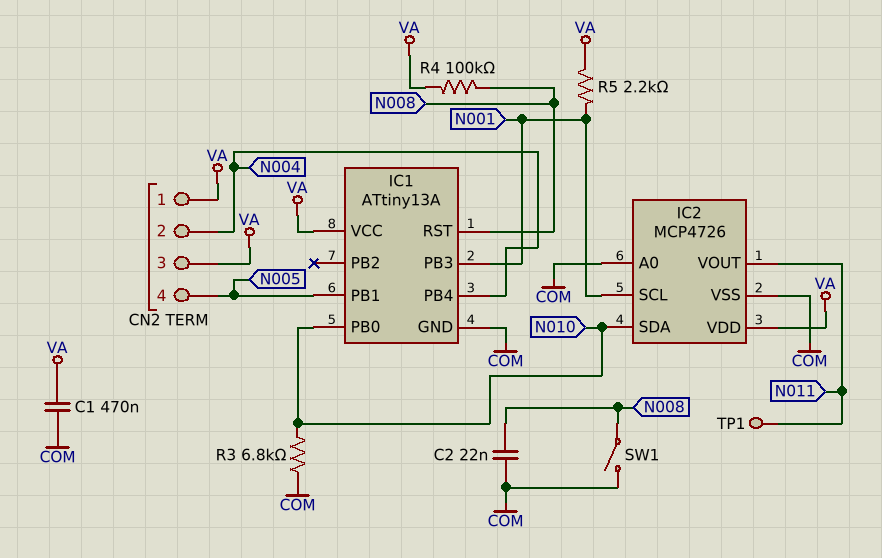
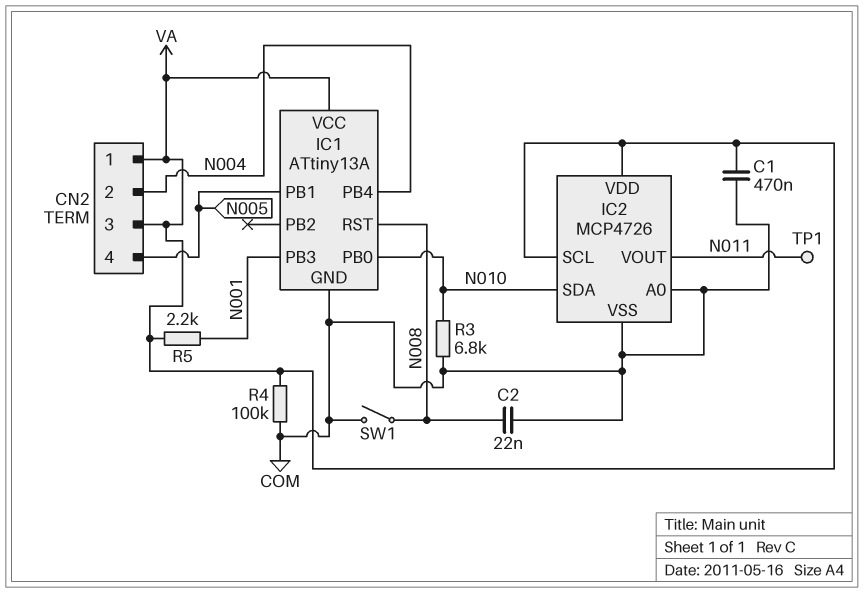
IC2 pin SCL: N001 -> VA
R4: 100k (N008, VA) -> 100k (COM, VA)

